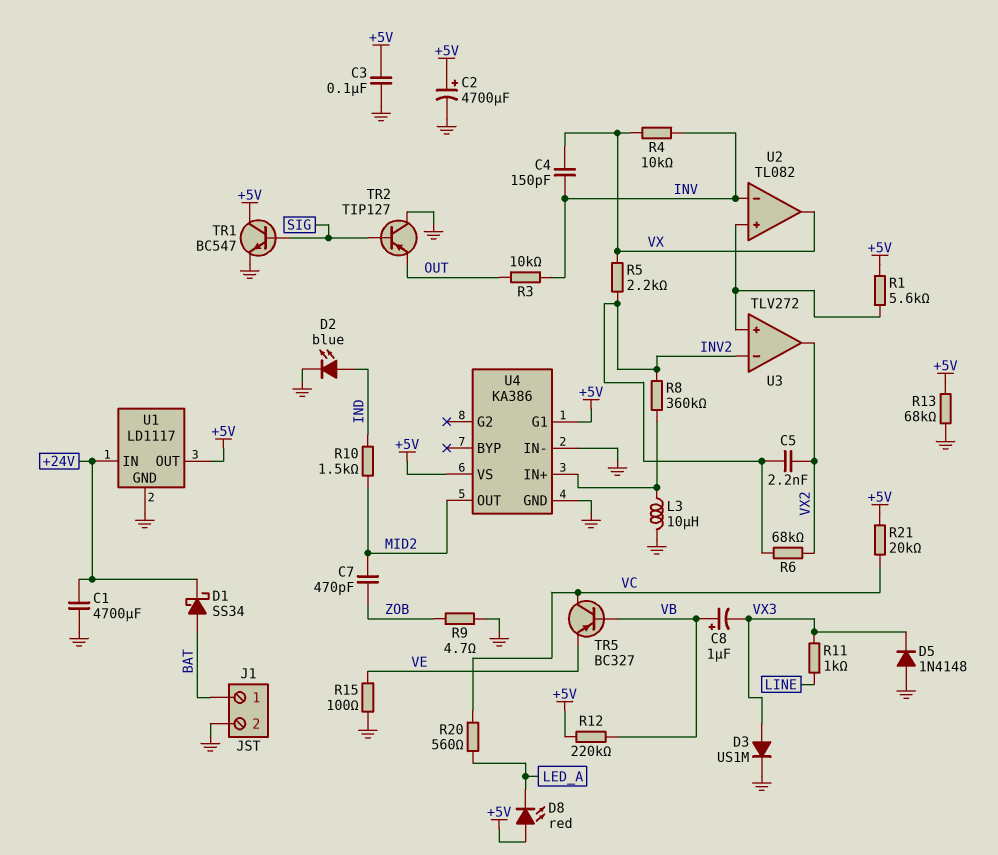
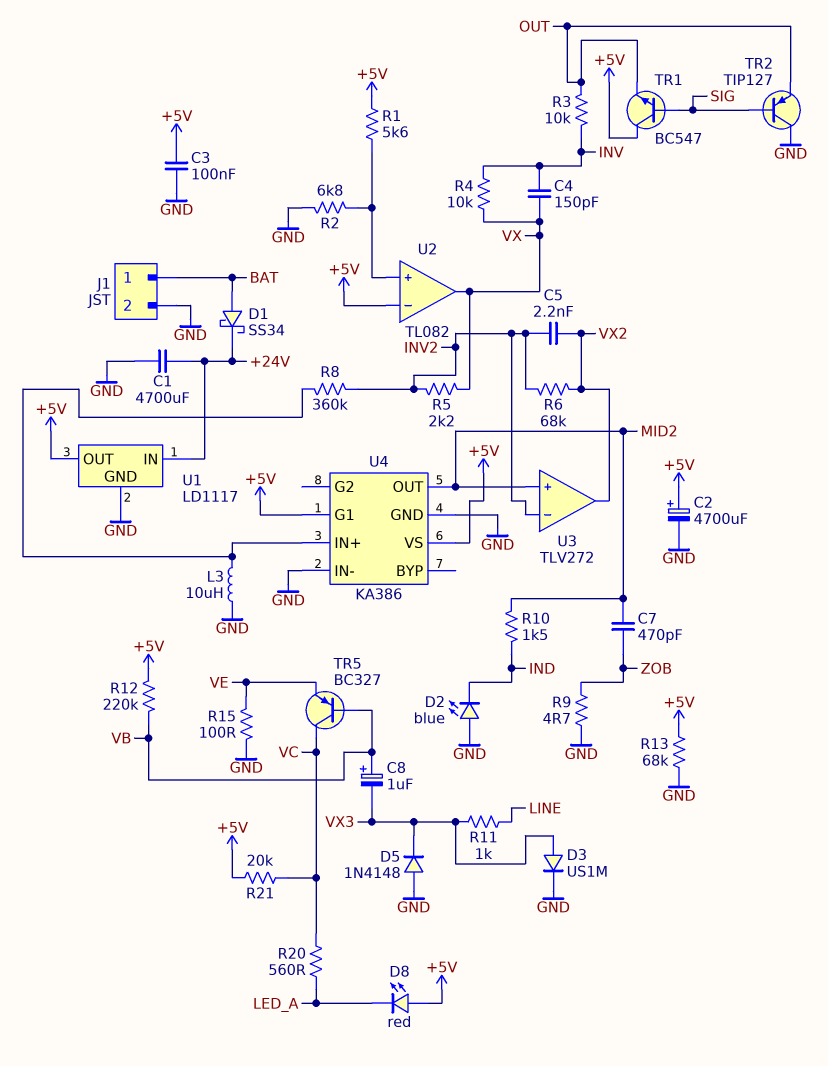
D2: LED blue (A IND, K GND) -> LED blue (A GND, K IND)
R2: none -> 6.8k (GND, U2/in+)
TR1: NPN BC547 (B SIG, C +5V, E GND) -> NPN BC547 (B SIG, C +5V, E OUT)
U2 pin in-: INV -> +5V
U3 pin in+: U2/in+ -> MID2

